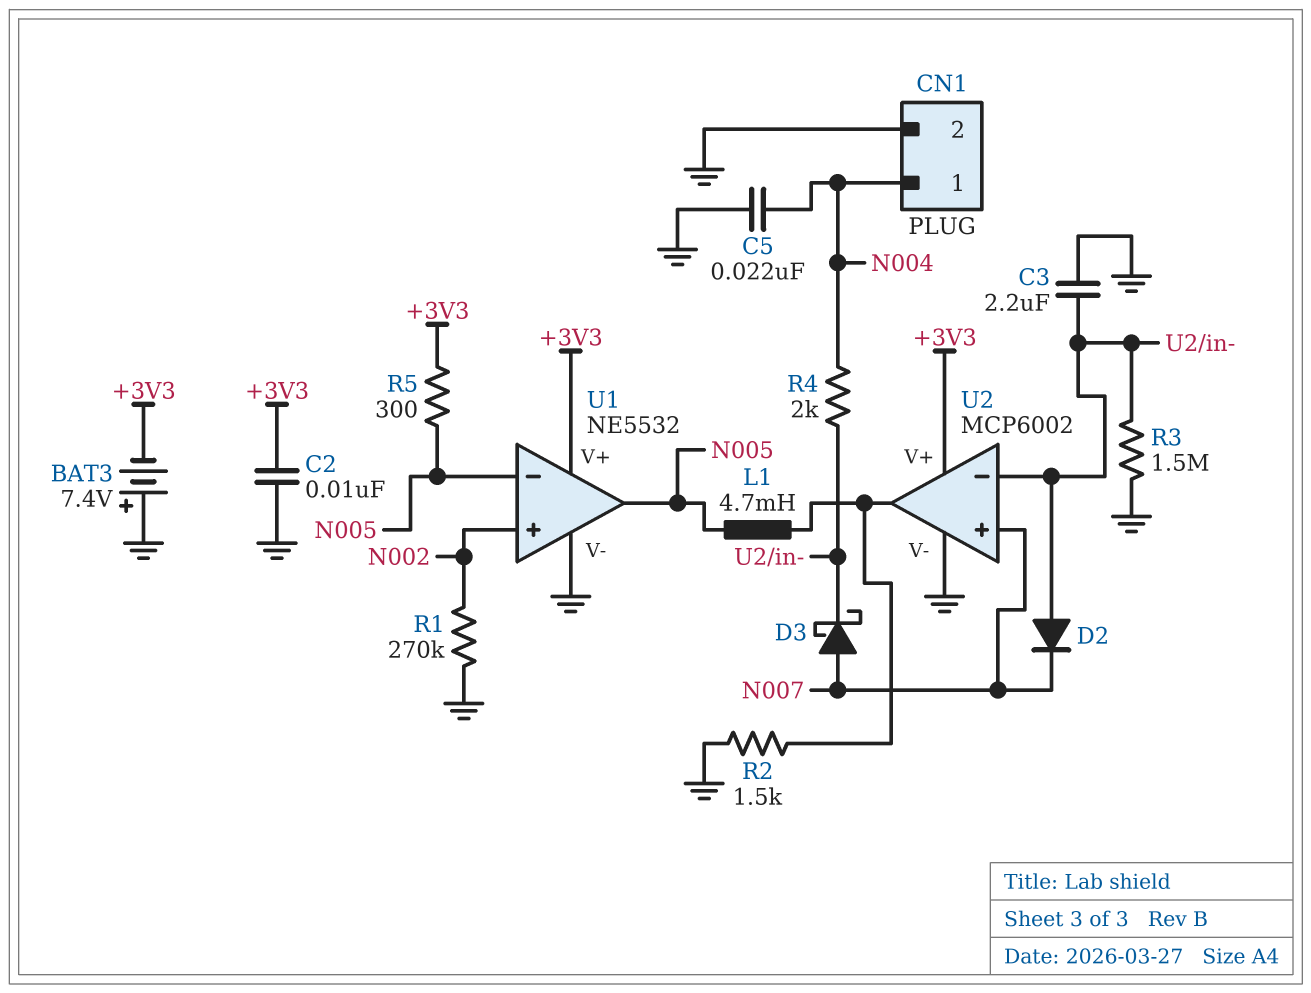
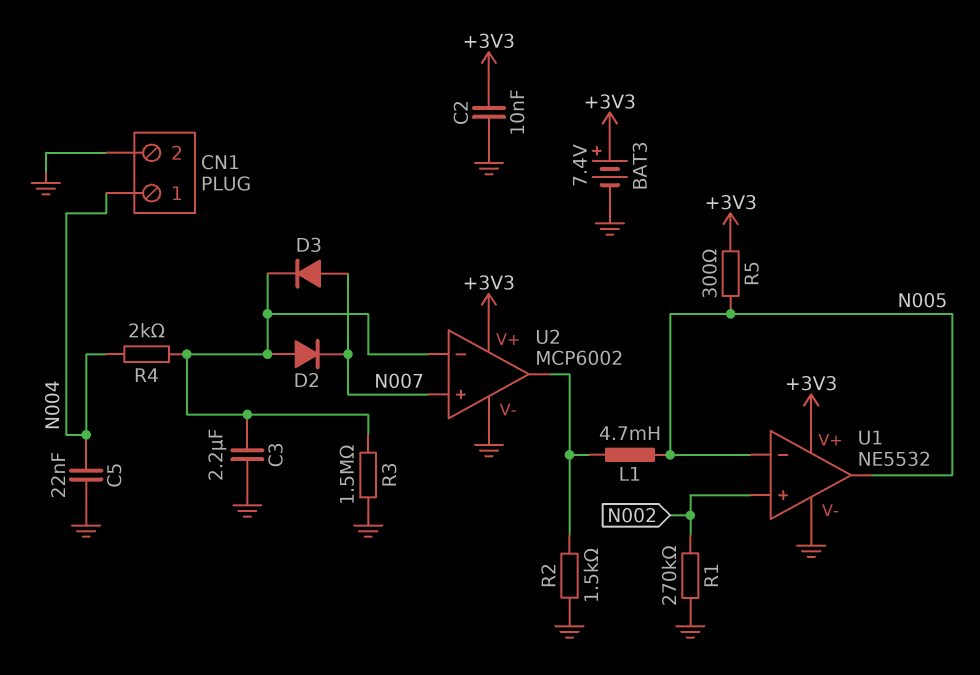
BAT3: 7.4V (plus GND, minus +3V3) -> 7.4V (plus +3V3, minus GND)
D3: schottky (A N007, K U2/in-) -> diode (A N007, K U2/in-)

